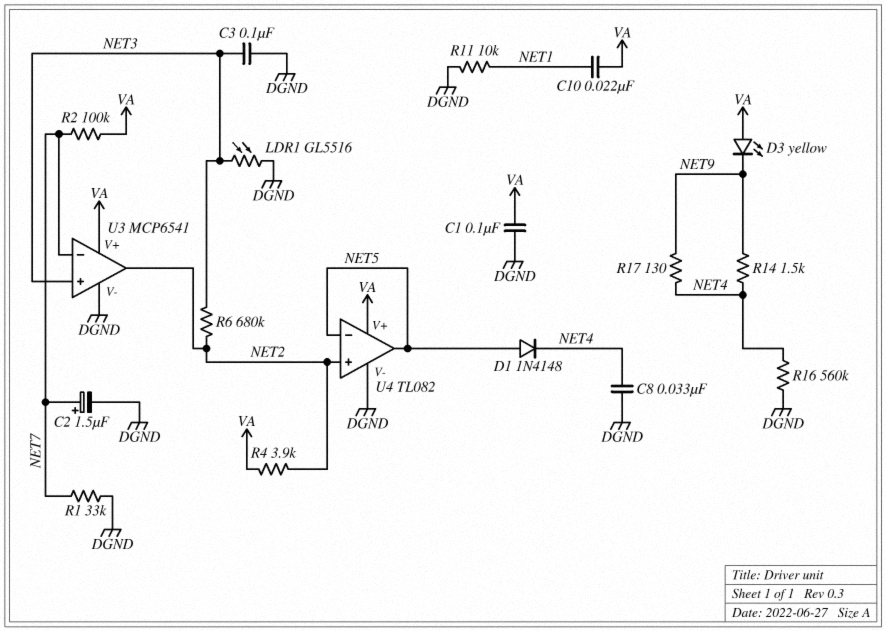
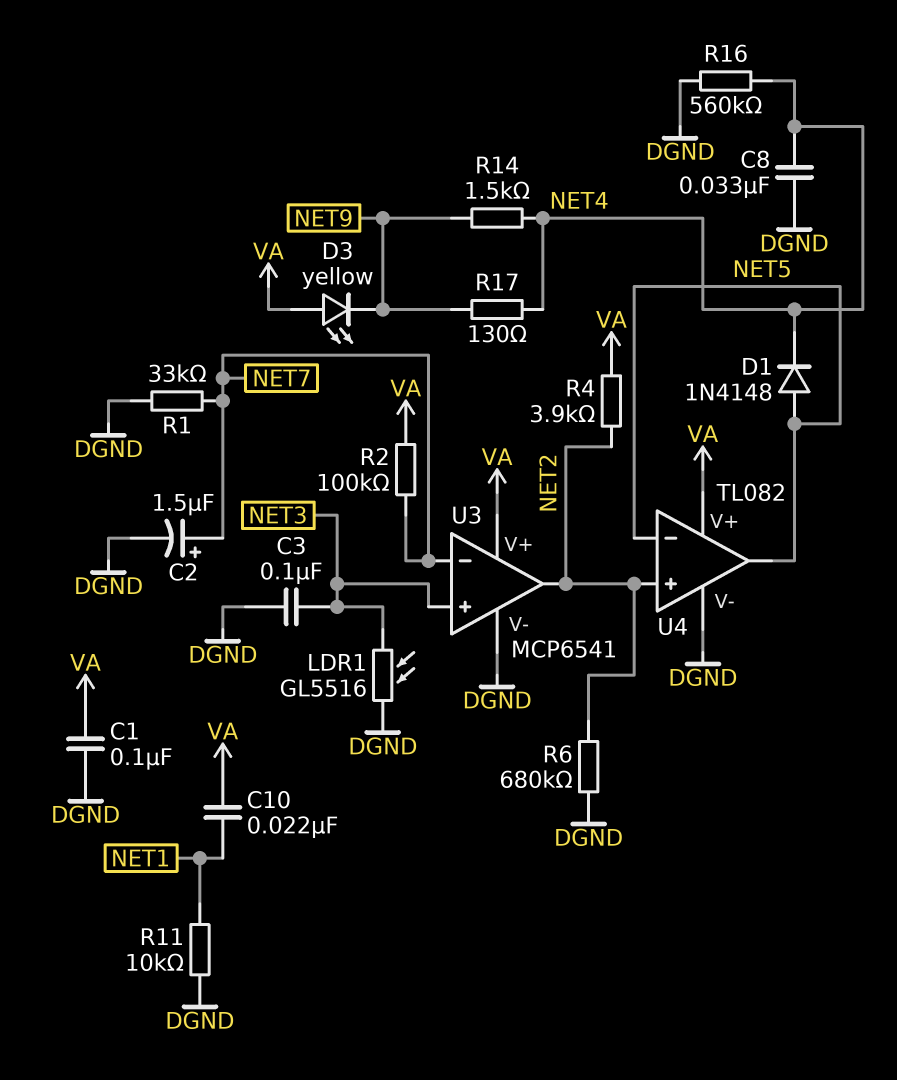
R6: 680k (NET2, NET3) -> 680k (DGND, NET2)

